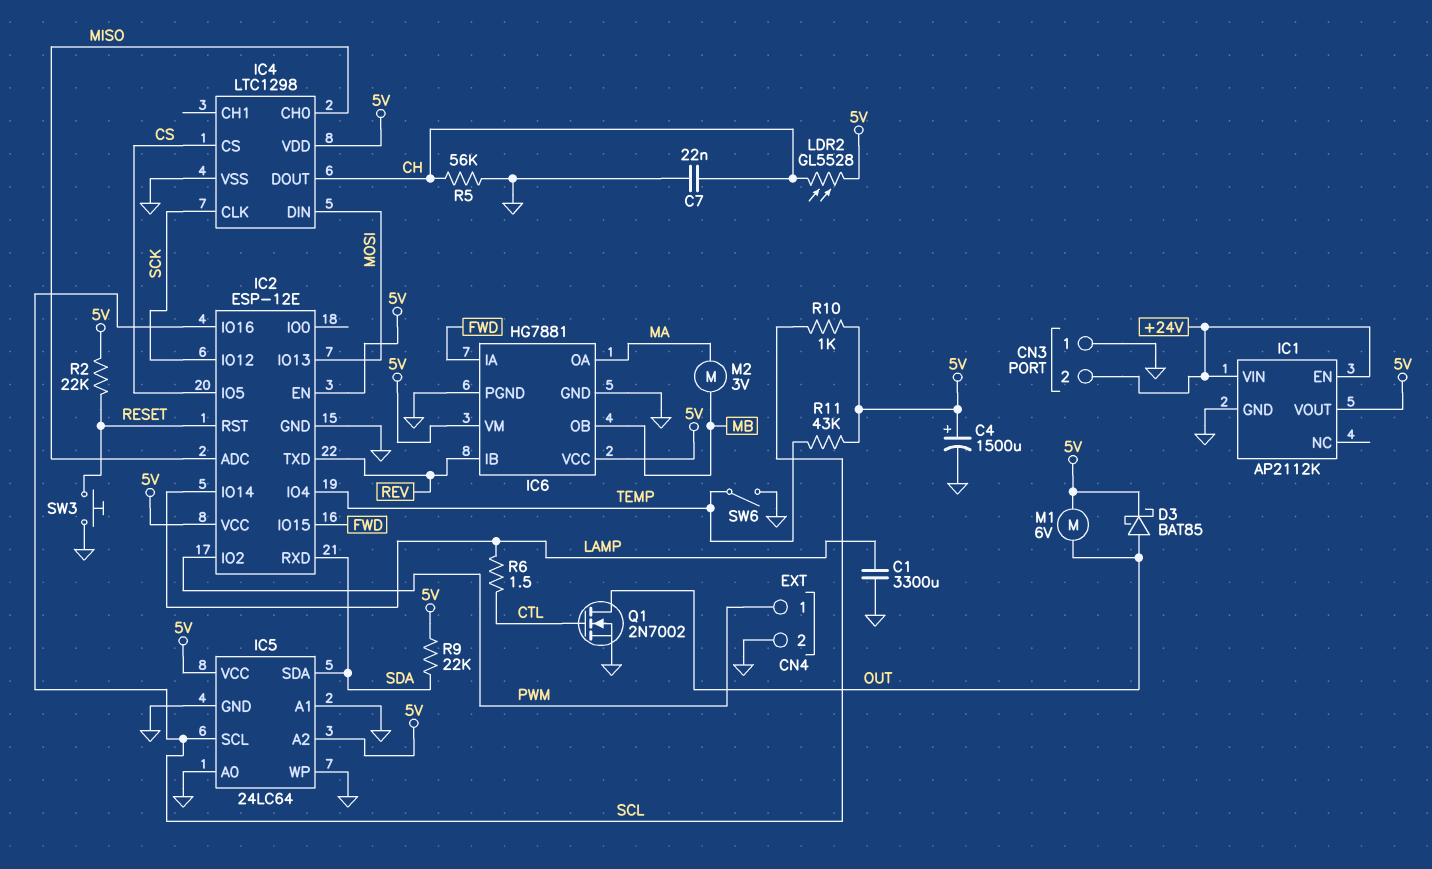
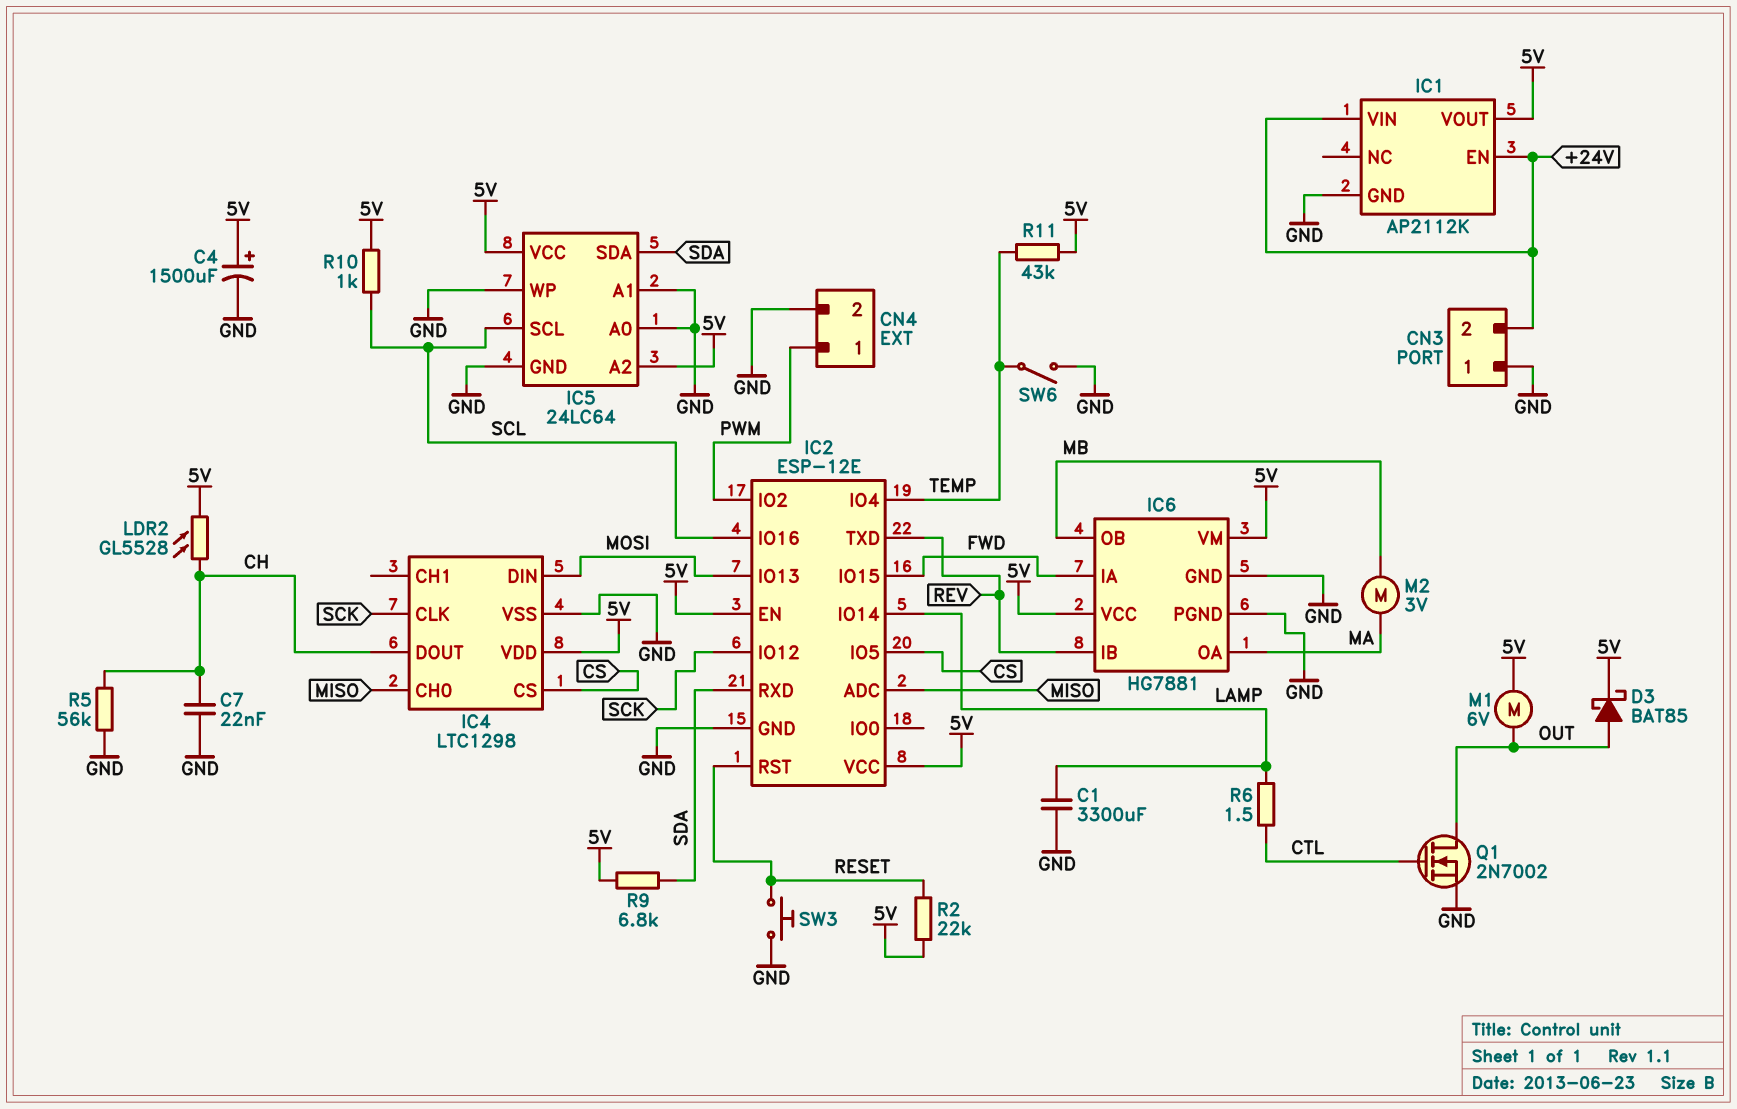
R9: 22k (5V, SDA) -> 6.8k (5V, SDA)

